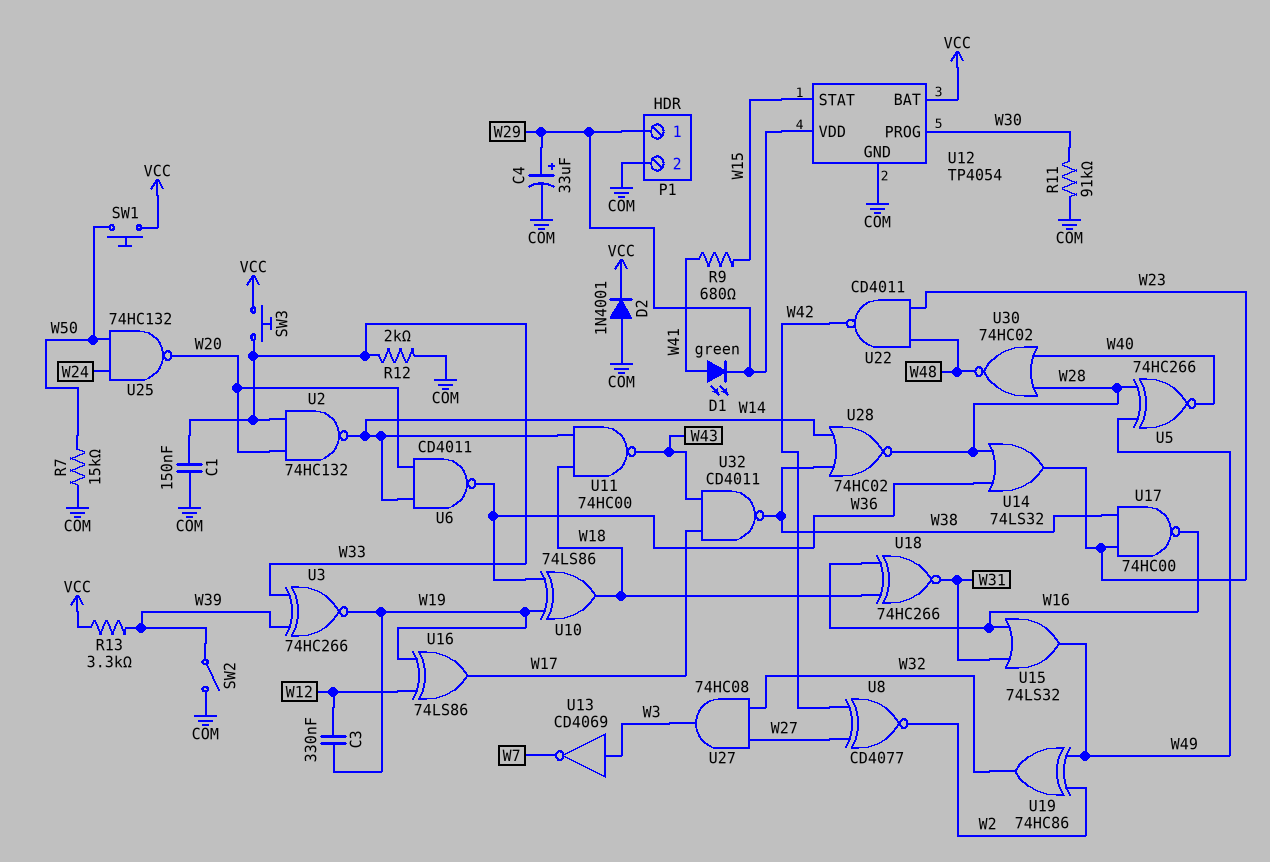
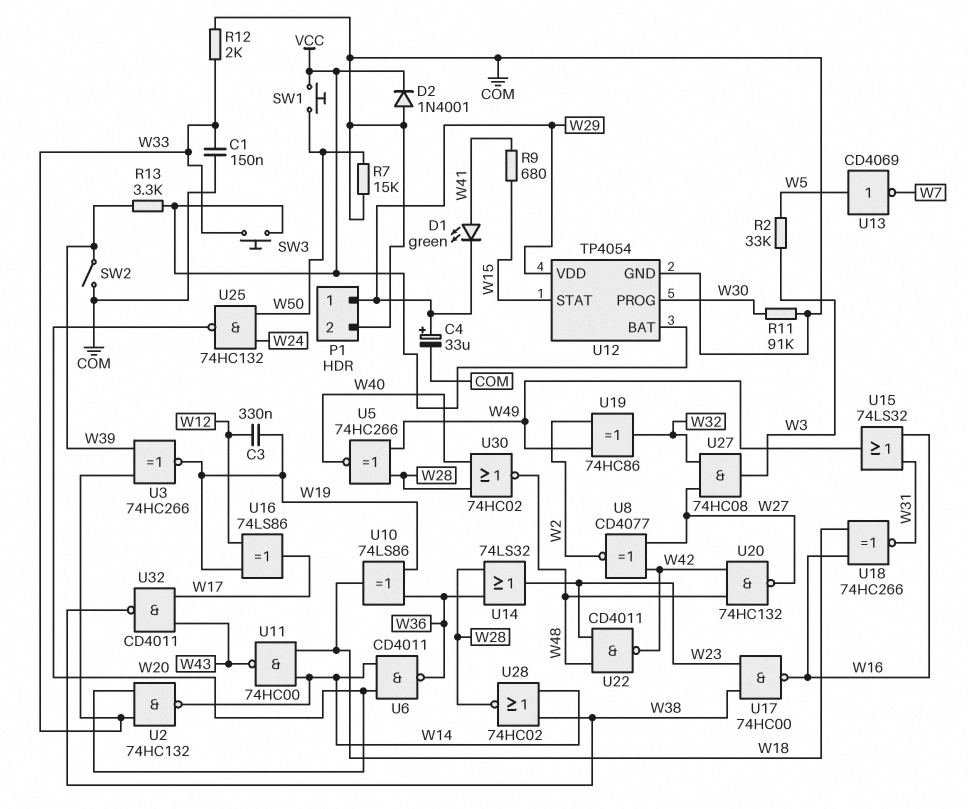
R2: none -> 33k (W3, W5)
U13: NOT CD4069 (in W3, out W7) -> NOT CD4069 (in W5, out W7)
U20: none -> NAND 74HC132 (in W42, in W48, out W27)

